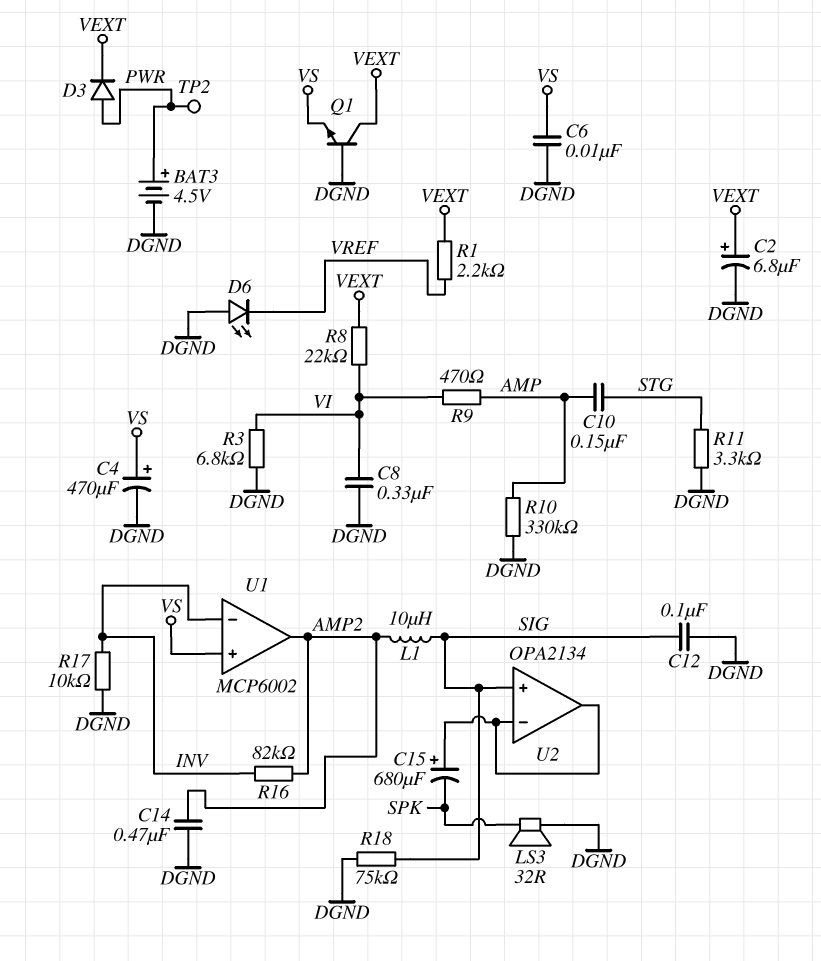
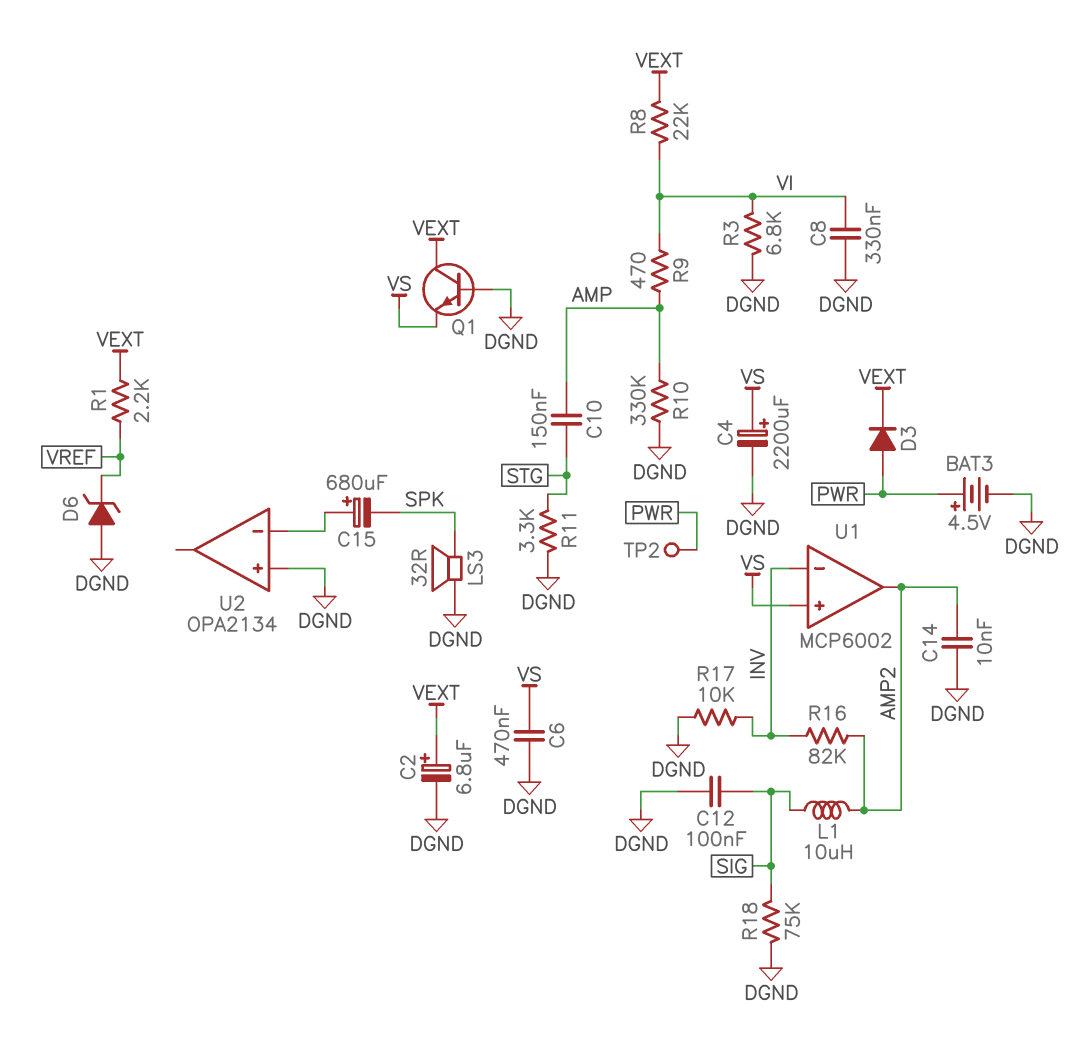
C4: 470uF (plus VS, minus DGND) -> 2200uF (plus VS, minus DGND)
C6: 10nF (DGND, VS) -> 470nF (DGND, VS)
C14: 470nF (AMP2, DGND) -> 10nF (AMP2, DGND)
D6: LED (A DGND, K VREF) -> zener (A DGND, K VREF)
U2 pin in+: SIG -> DGND
U2 pin out: U2/in- -> none

